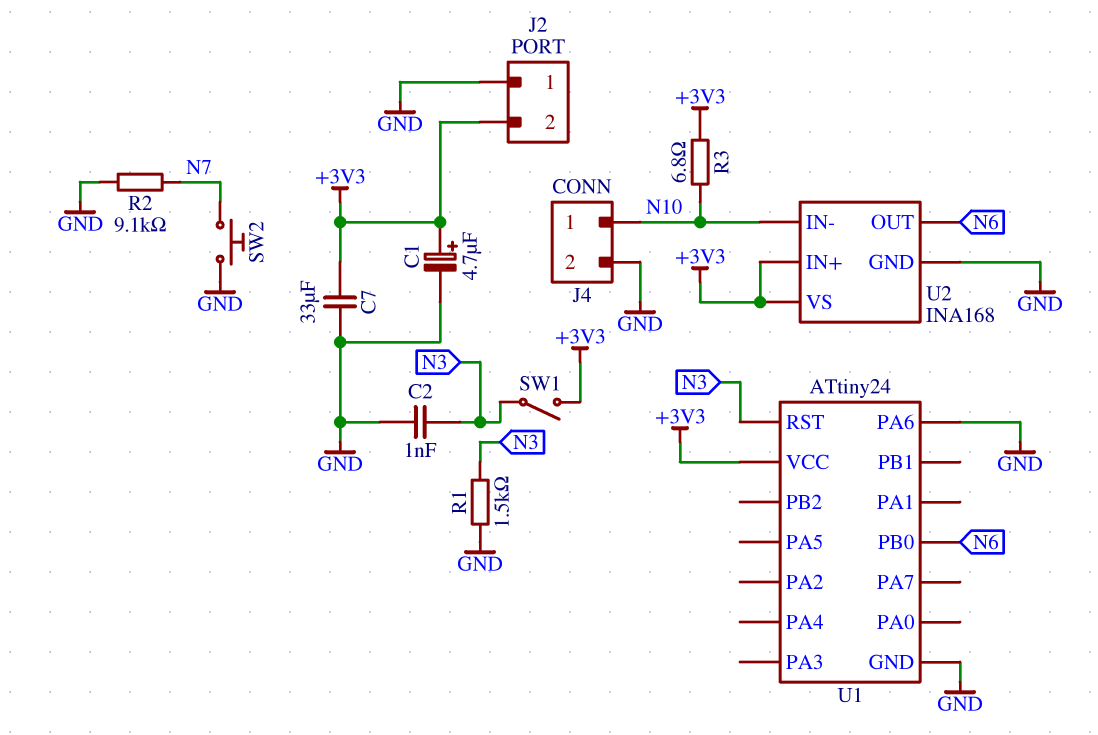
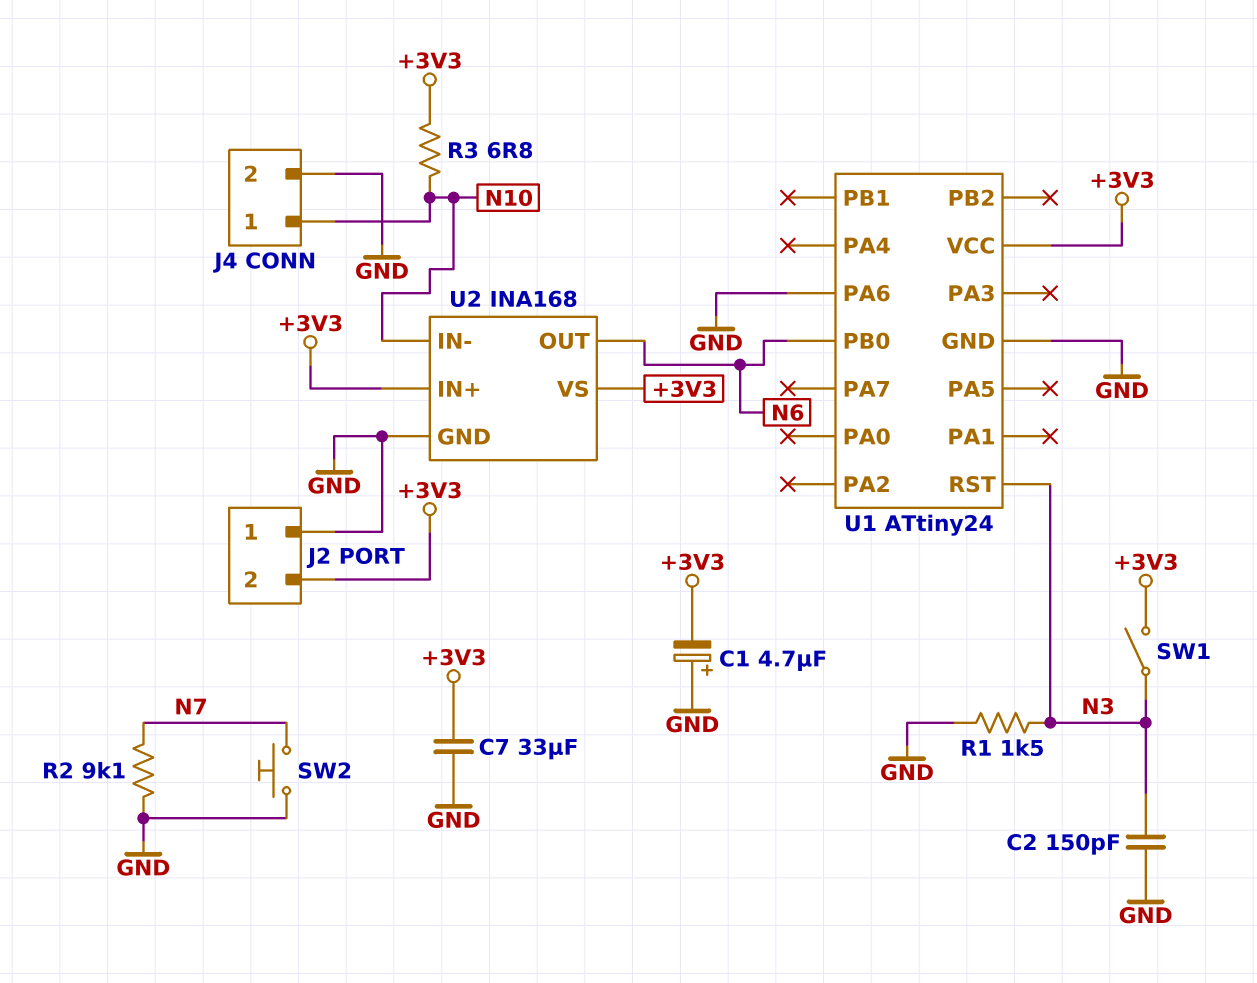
C1: 4.7uF (plus +3V3, minus GND) -> 4.7uF (plus GND, minus +3V3)
C2: 1nF (GND, N3) -> 150pF (GND, N3)

